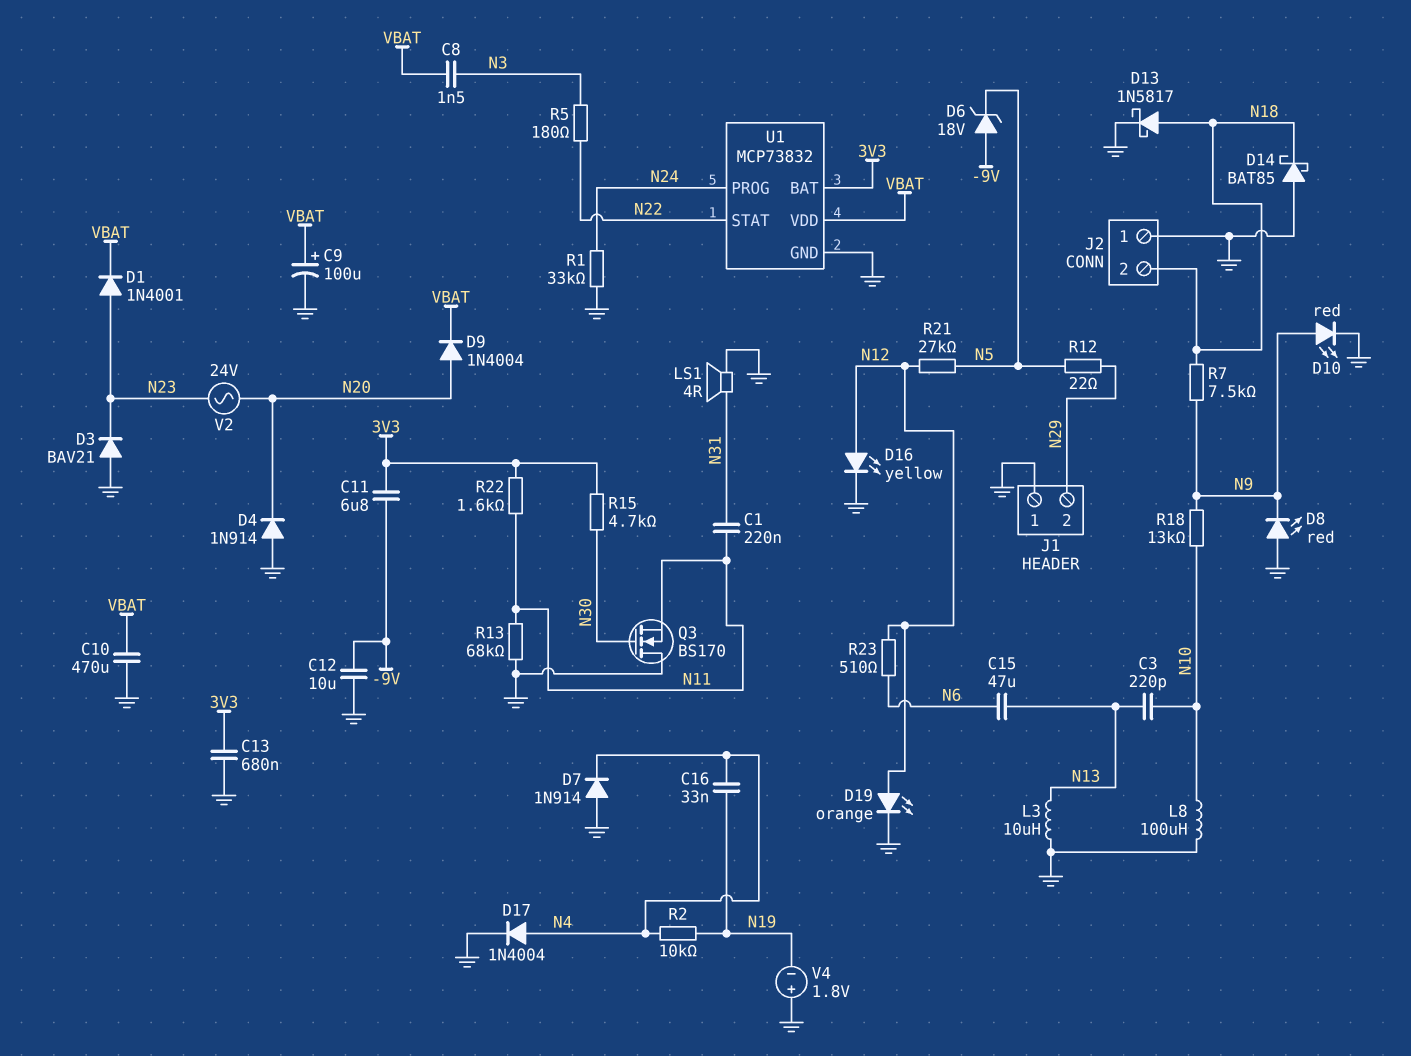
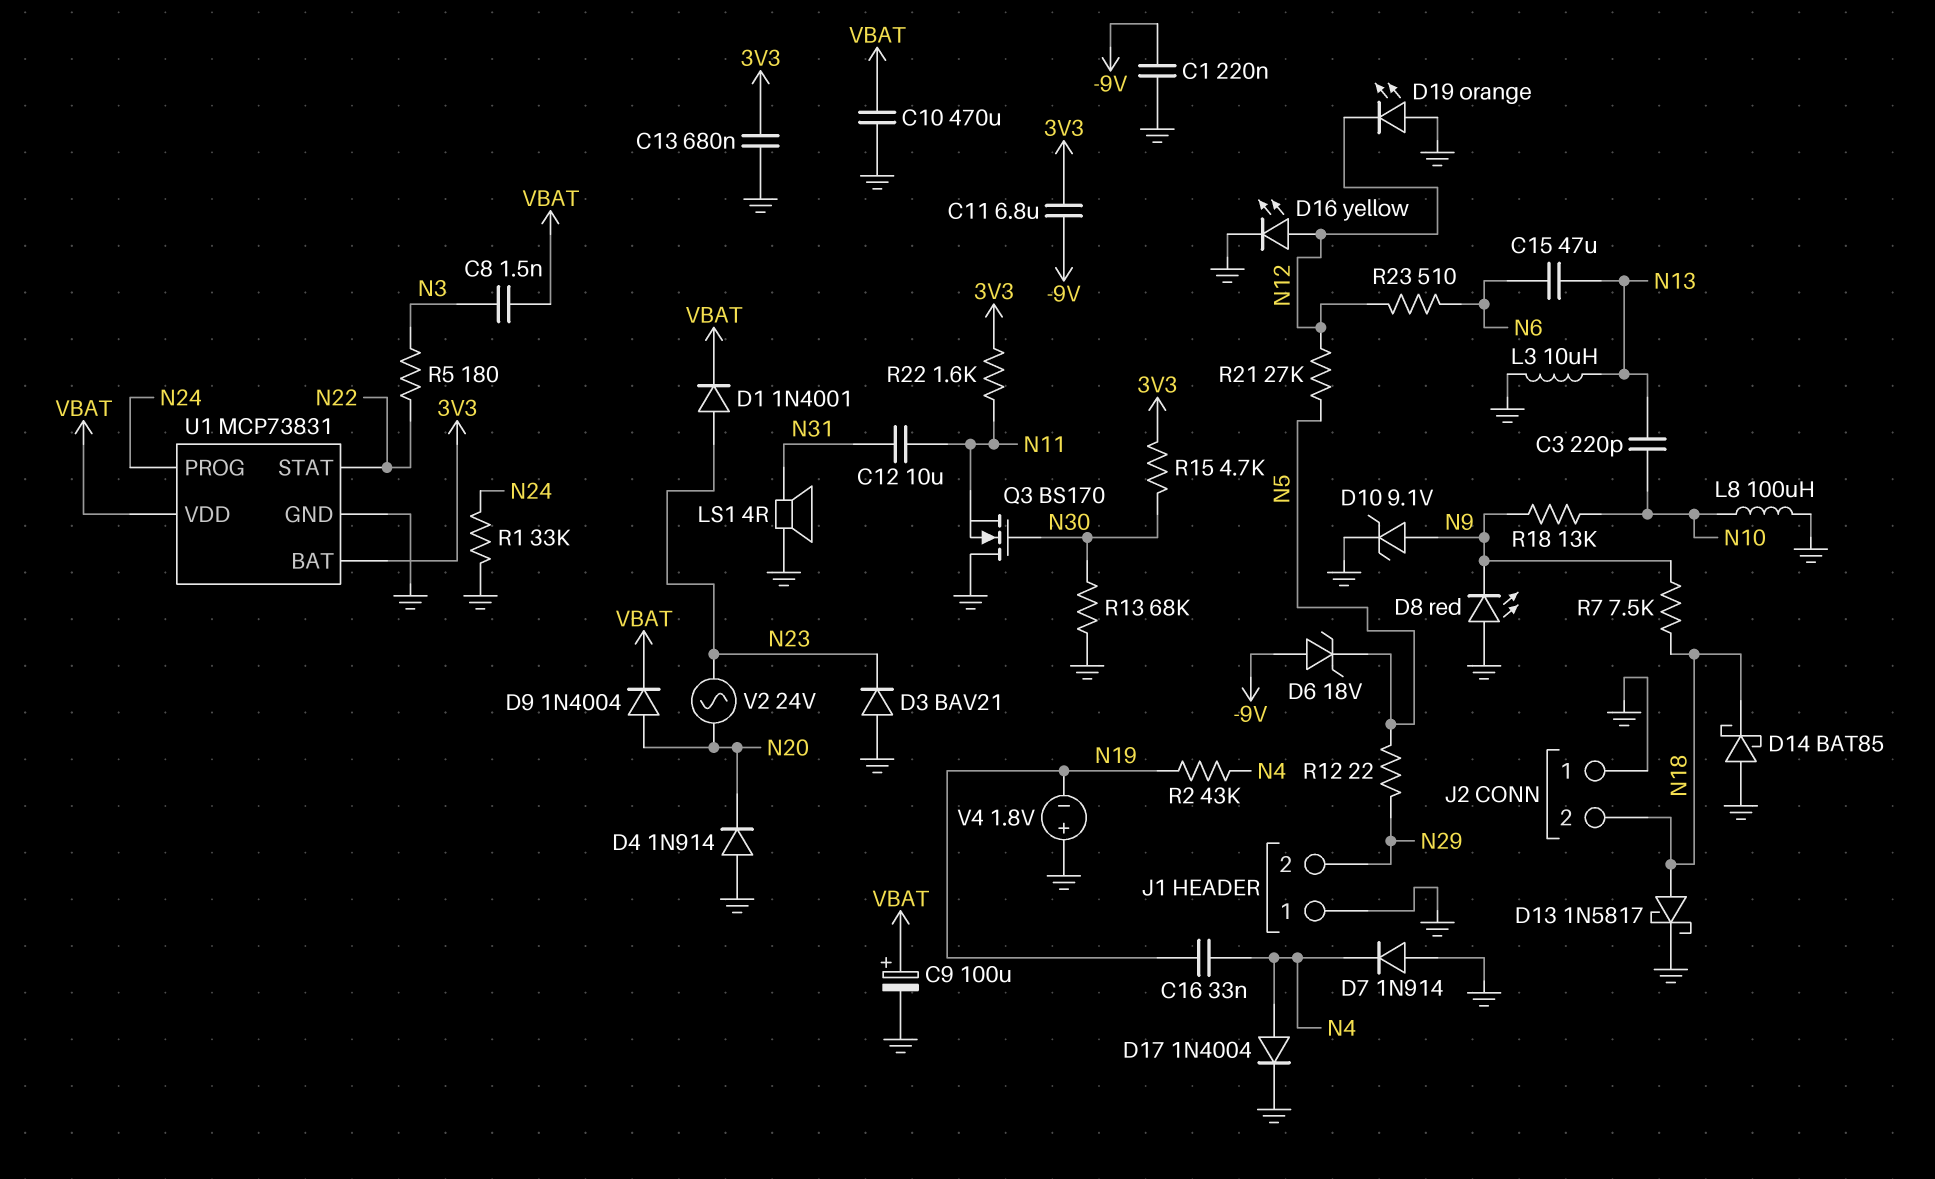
C1: 220nF (N11, N31) -> 220nF (-9V, GND)
C12: 10uF (-9V, GND) -> 10uF (N11, N31)
D10: LED red (A N9, K GND) -> zener 9.1V (A N9, K GND)
D19: LED orange (A N12, K GND) -> LED orange (A GND, K N12)
R2: 10k (N4, N19) -> 43k (N4, N19)
R13: 68k (GND, N11) -> 68k (GND, N30)
U1: MCP73832 -> MCP73831

